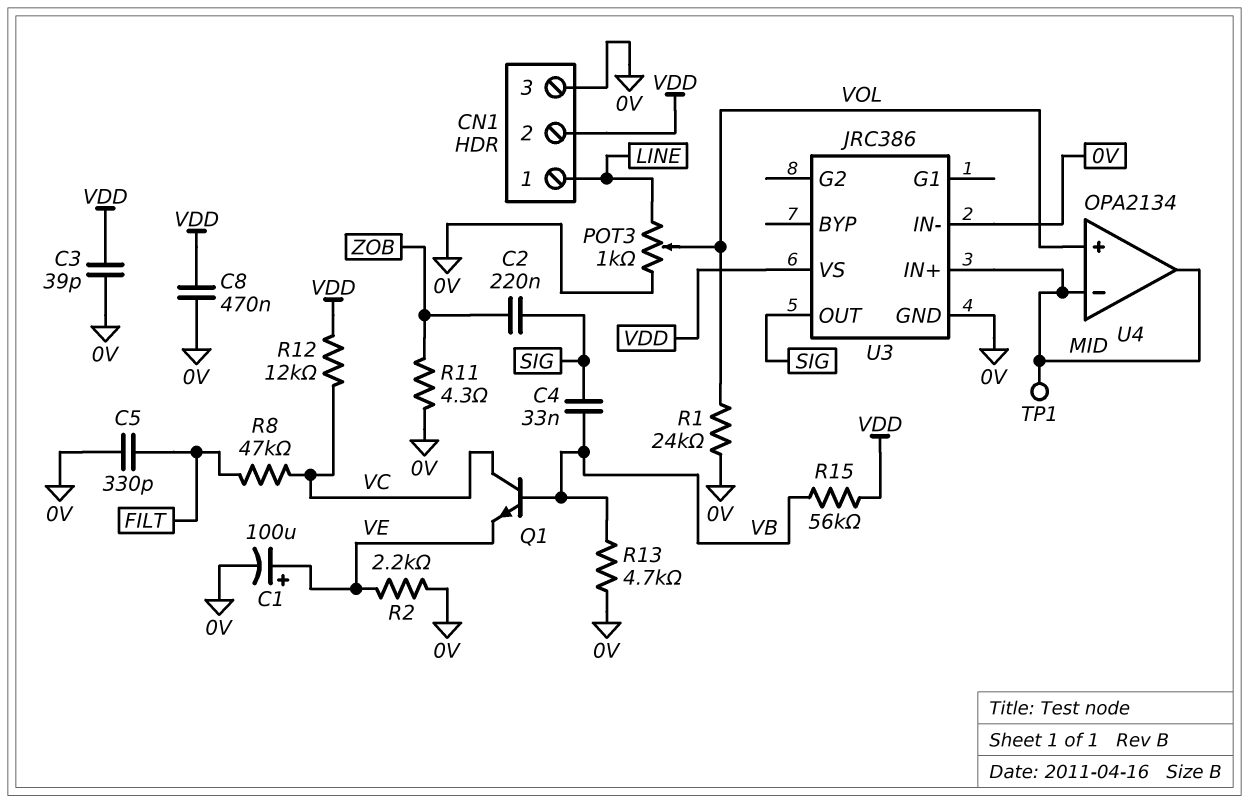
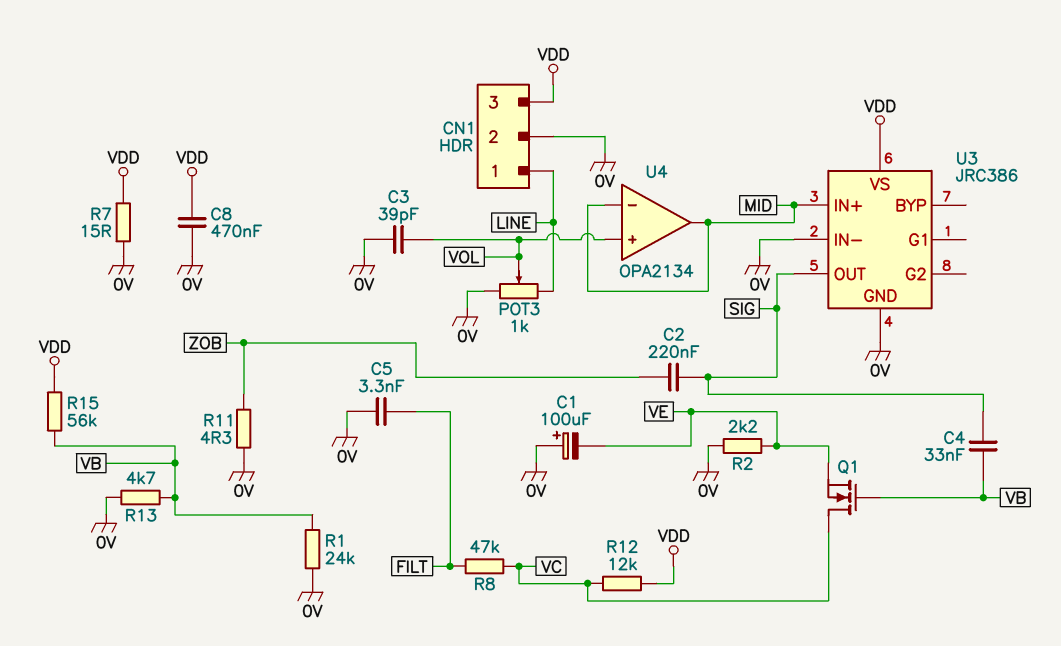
C1: 100uF (plus VE, minus 0V) -> 100uF (plus 0V, minus VE)
C3: 39pF (0V, VDD) -> 39pF (0V, VOL)
C5: 330pF (0V, FILT) -> 3.3nF (0V, FILT)
CN1 pin 2: VDD -> 0V
CN1 pin 3: 0V -> VDD
Q1: NPN (B VB, C VC, E VE) -> NMOS (G VB, D VC, S VE)
R1: 24k (0V, VOL) -> 24k (0V, VB)
R7: none -> 15 (0V, VDD)
TP1: test point (MID) -> none

